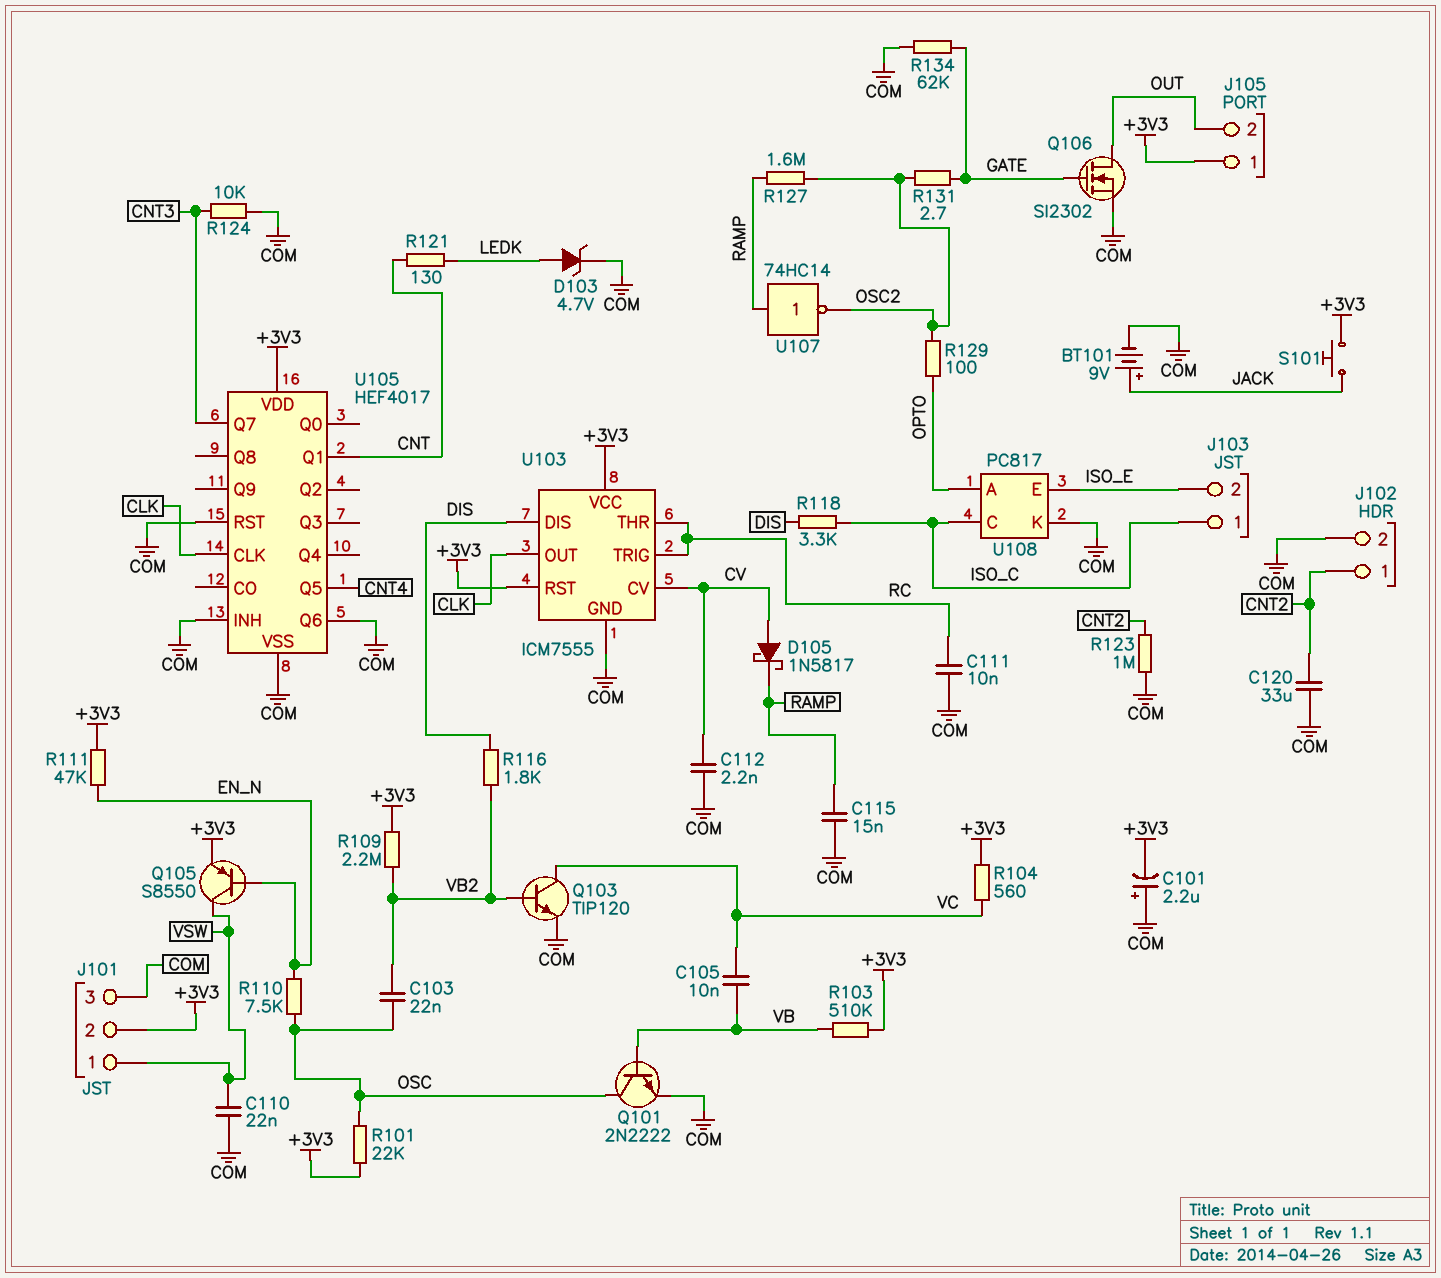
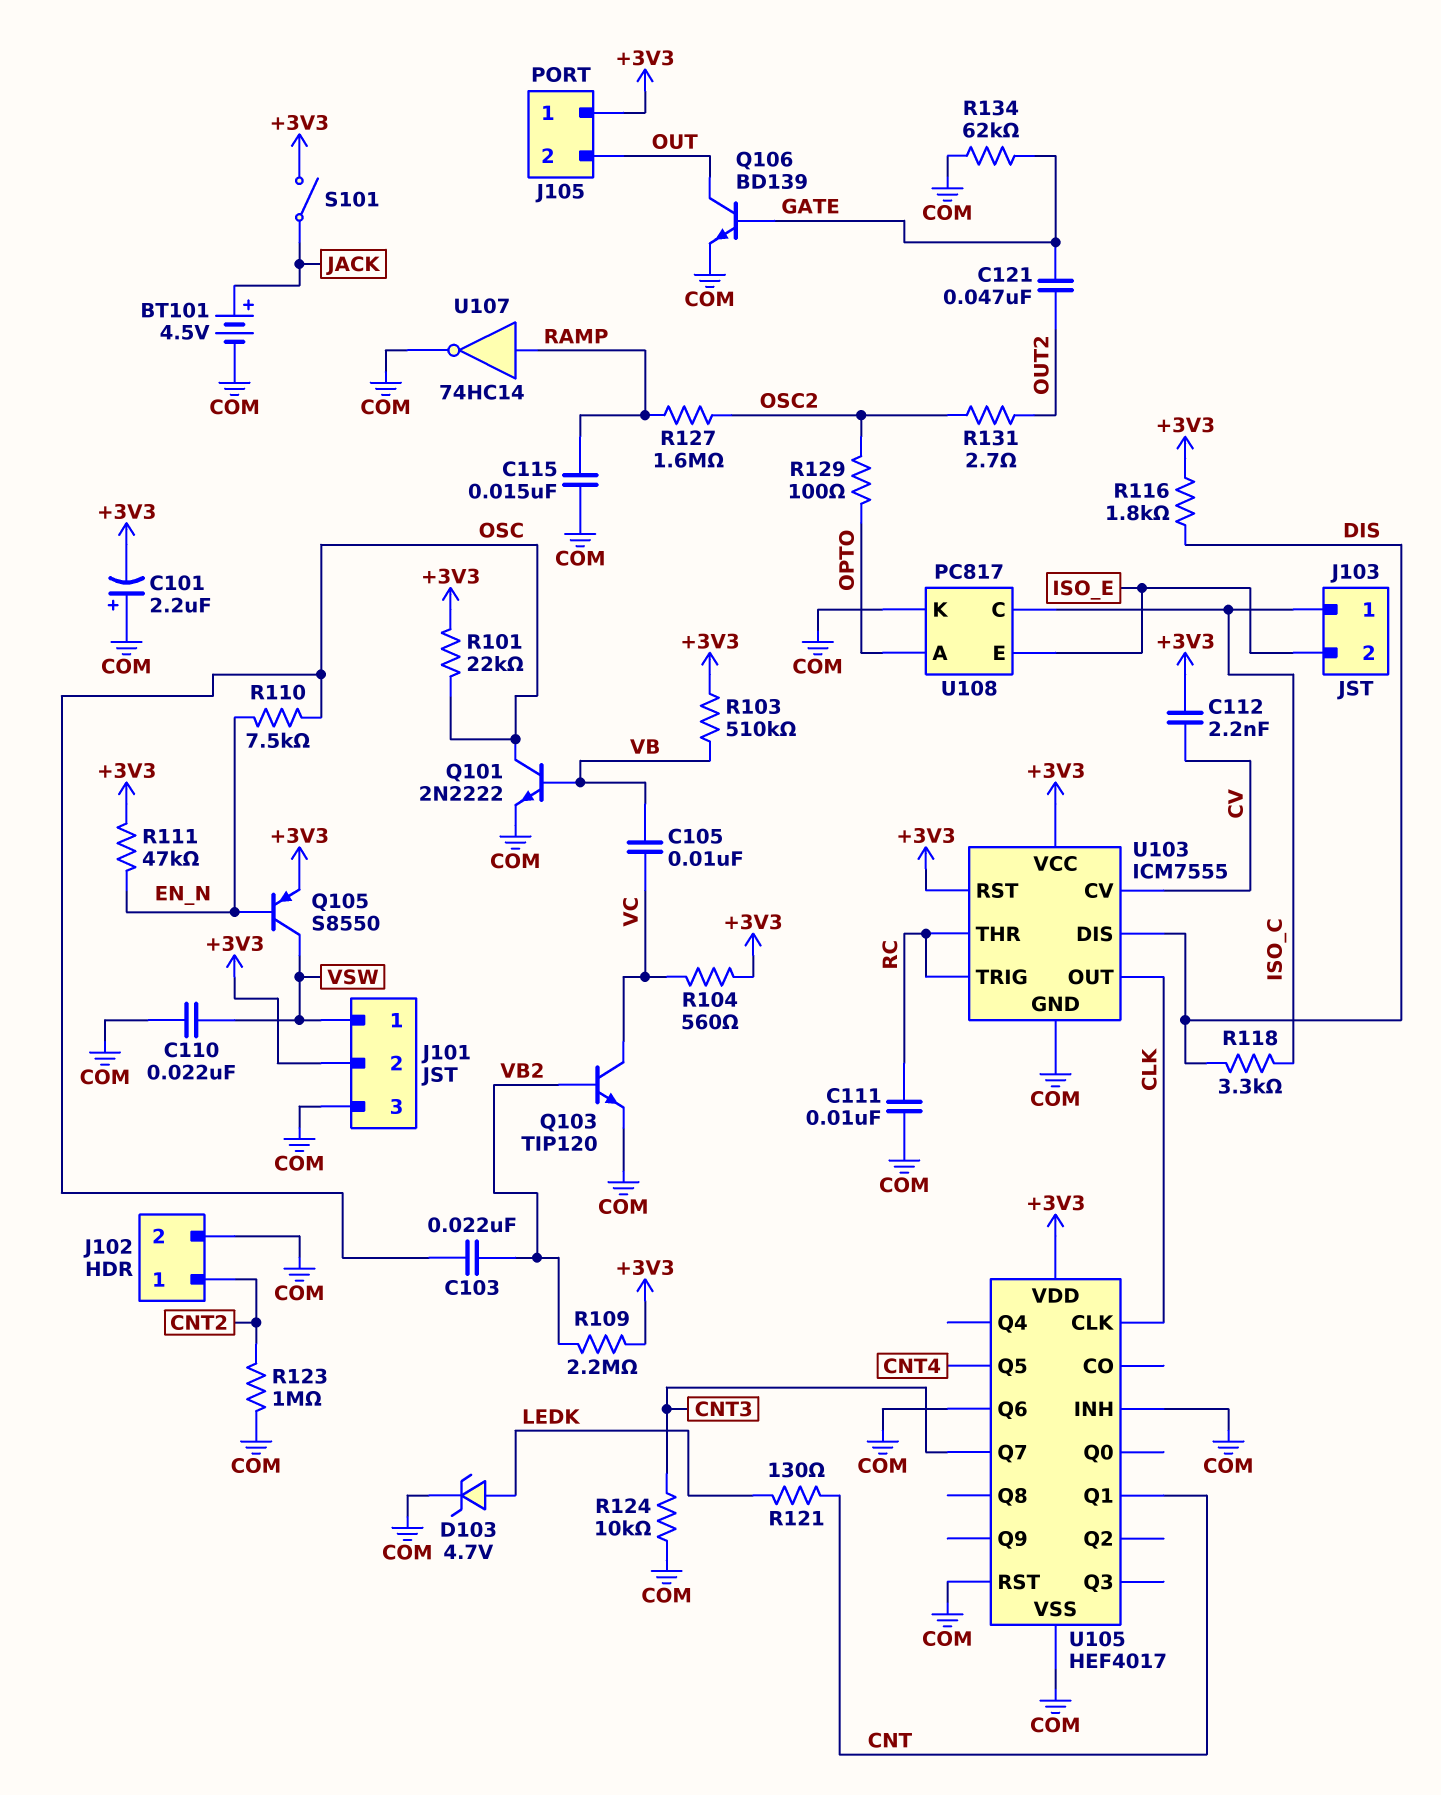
BT101: 9V (plus JACK, minus COM) -> 4.5V (plus JACK, minus COM)
C112: 2.2nF (COM, CV) -> 2.2nF (+3V3, CV)
C120: 33uF (CNT2, COM) -> none
C121: none -> 47nF (GATE, OUT2)
D105: schottky 1N5817 (A CV, K RAMP) -> none
Q106: NMOS SI2302 (G GATE, D OUT, S COM) -> NPN BD139 (B GATE, C OUT, E COM)
R116: 1.8k (DIS, VB2) -> 1.8k (+3V3, DIS)
R131: 2.7 (GATE, OSC2) -> 2.7 (OSC2, OUT2)
S101: button (+3V3, JACK) -> switch (+3V3, JACK)
U107: NOT 74HC14 (in RAMP, out OSC2) -> NOT 74HC14 (in RAMP, out COM)

